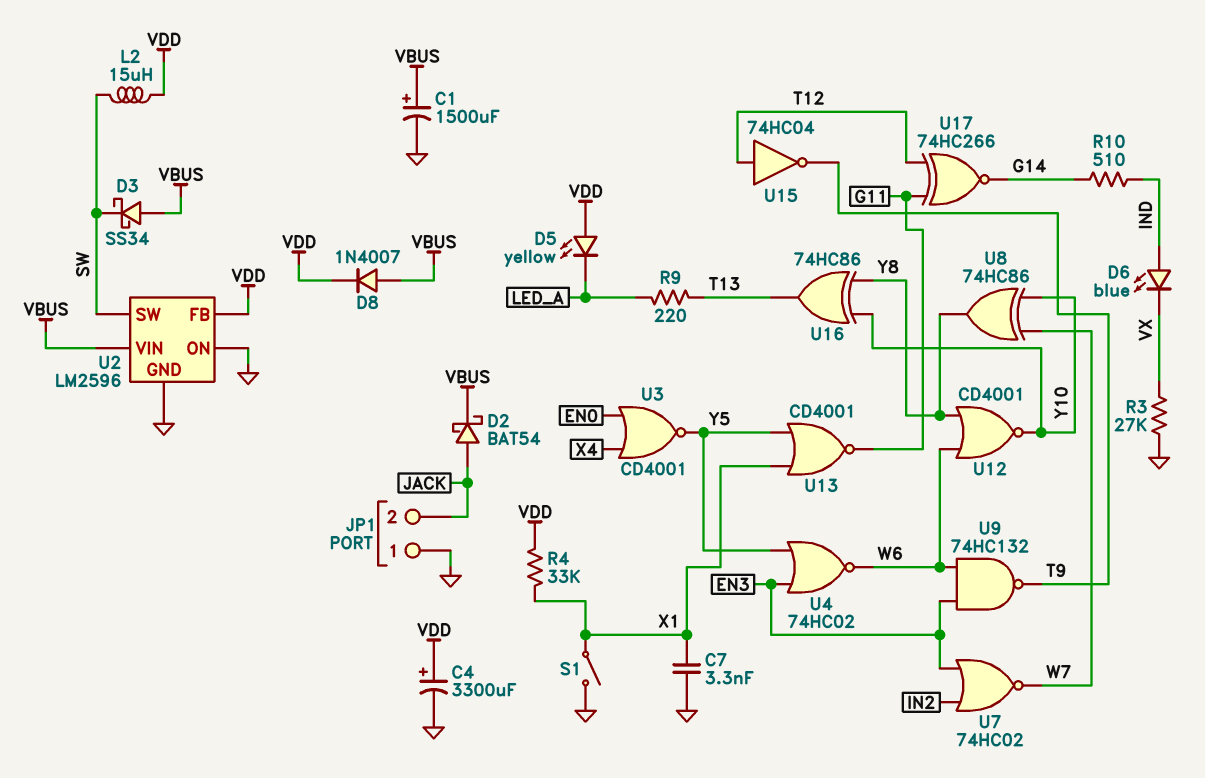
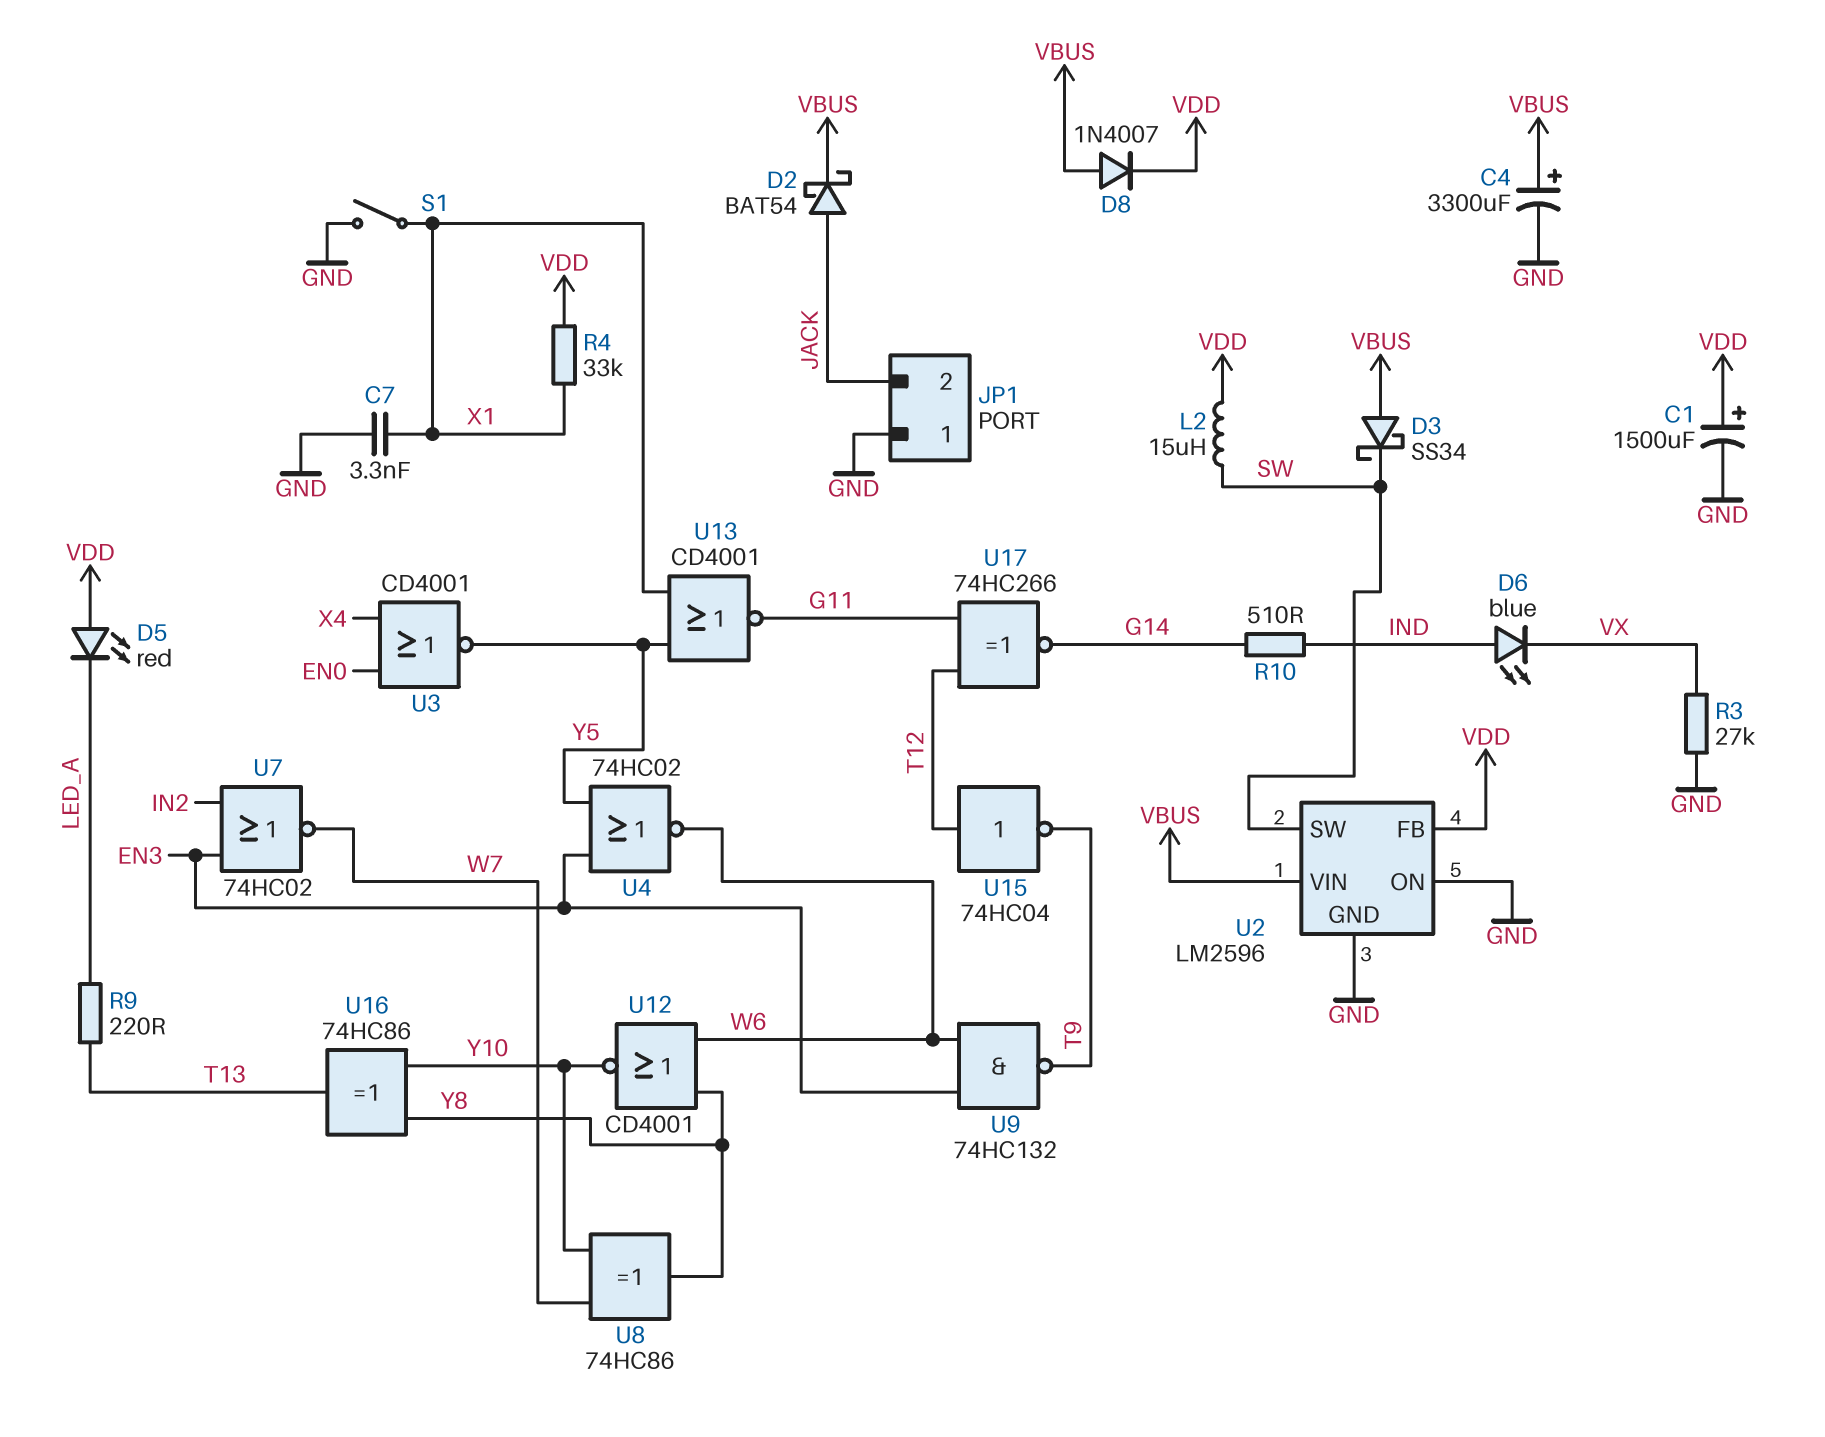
C1: 1500uF (plus VBUS, minus GND) -> 1500uF (plus VDD, minus GND)
C4: 3300uF (plus VDD, minus GND) -> 3300uF (plus VBUS, minus GND)
D5: LED yellow (A VDD, K LED_A) -> LED red (A VDD, K LED_A)

